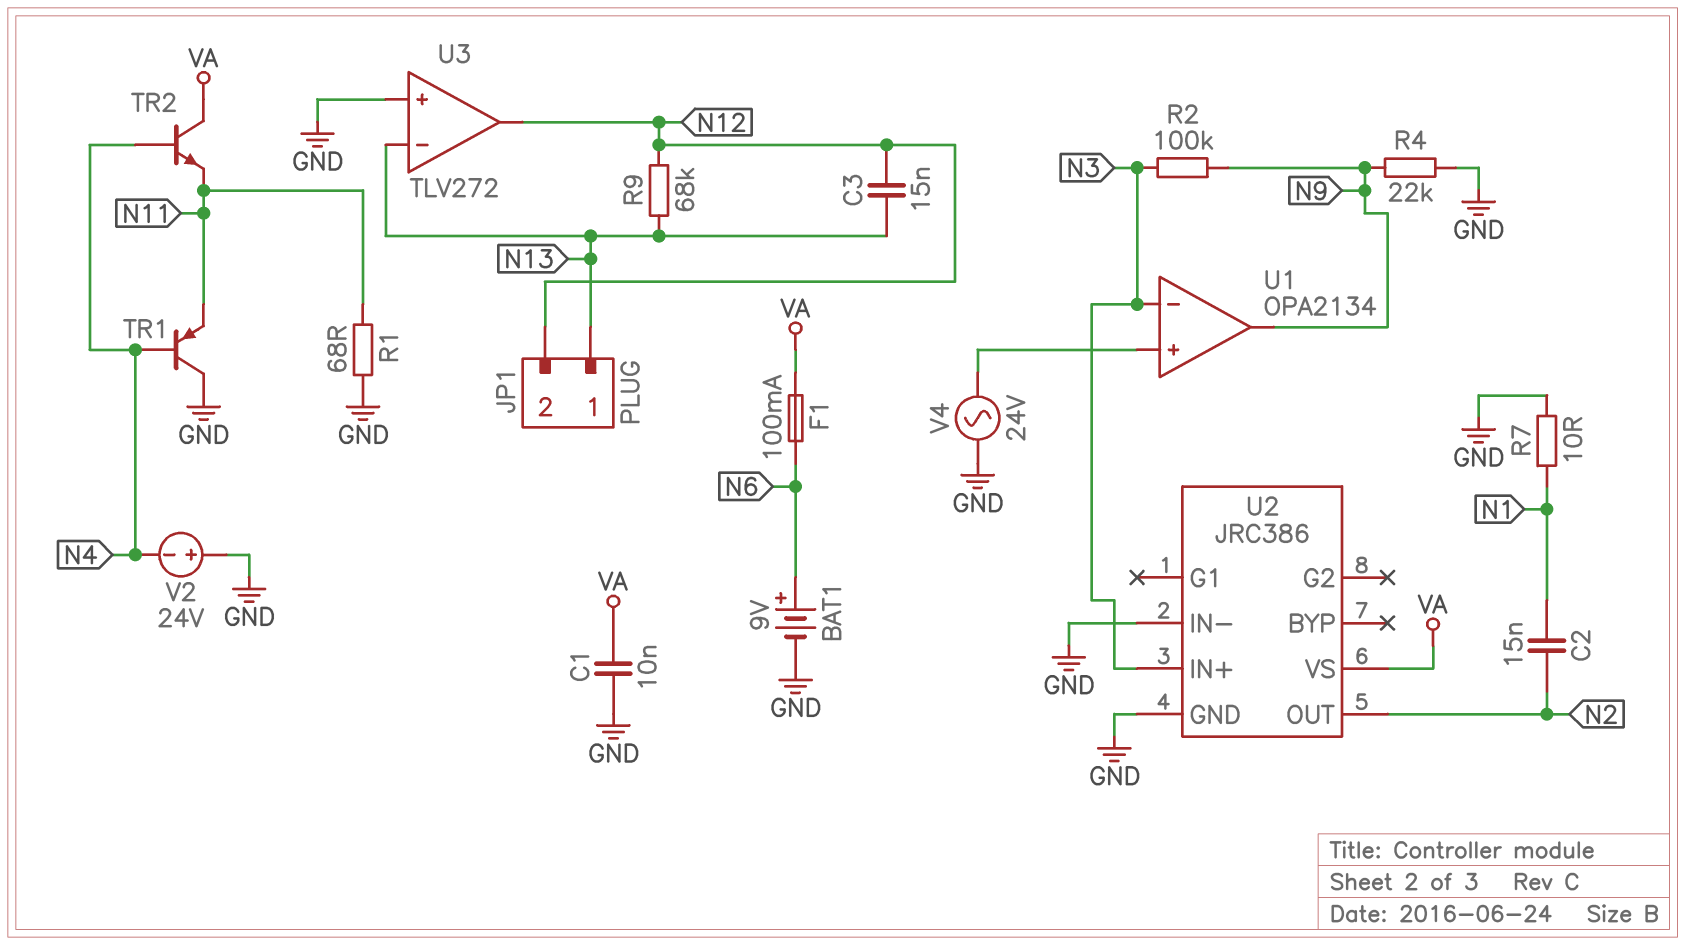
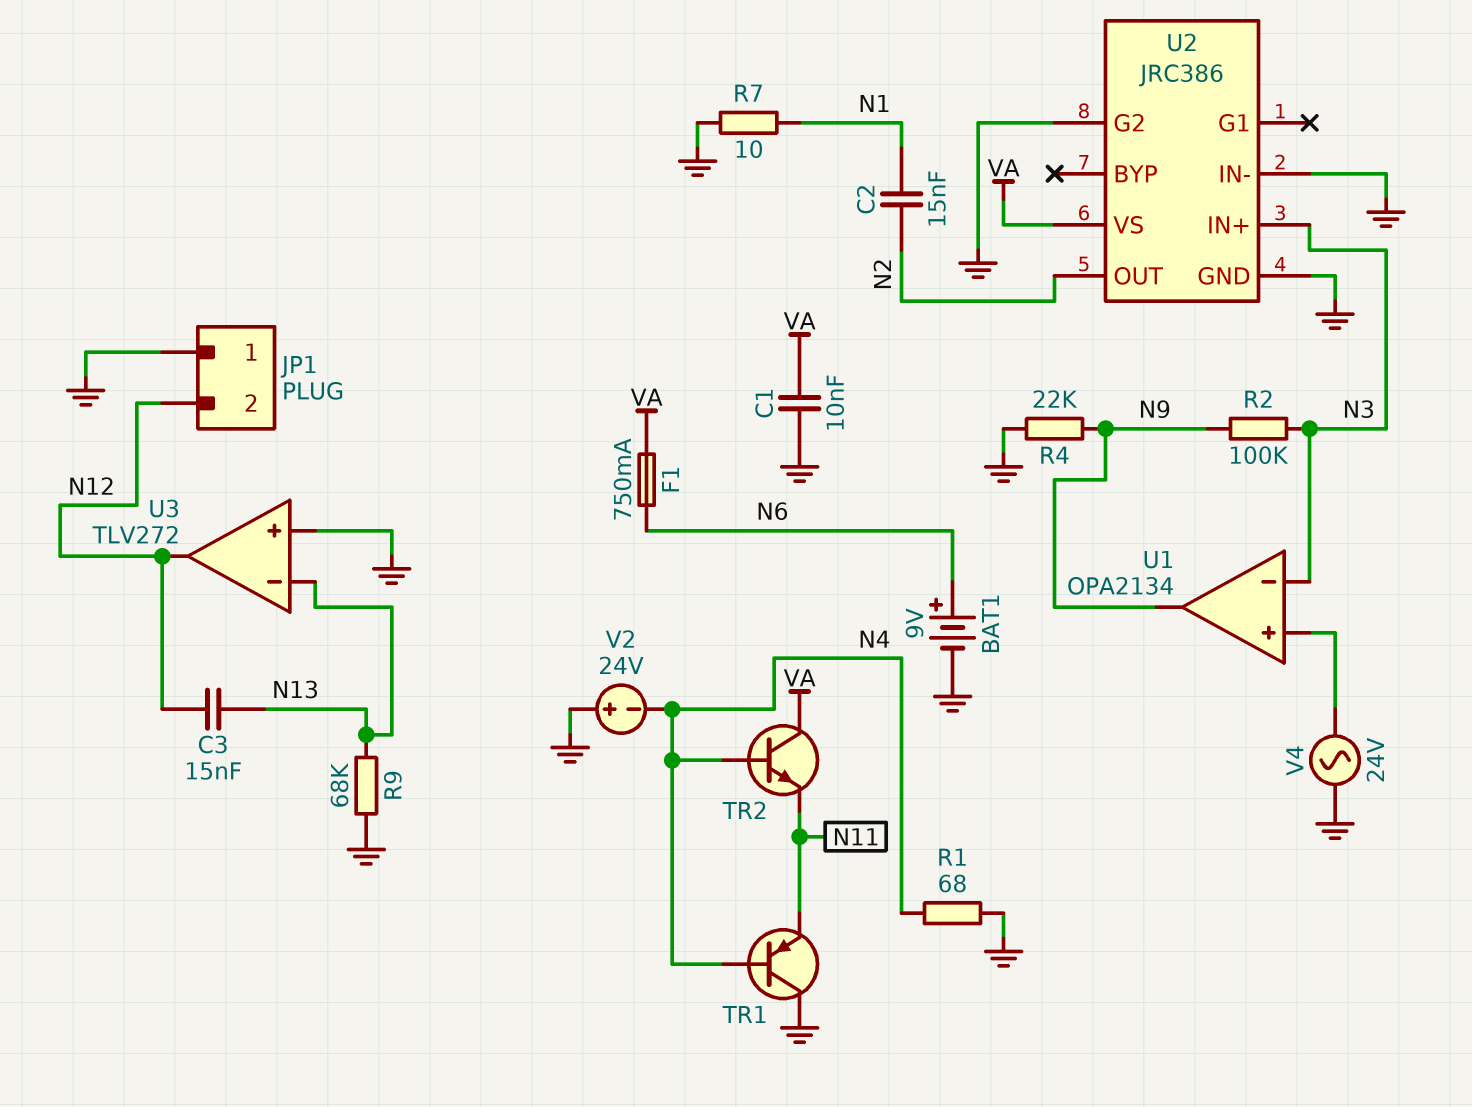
F1: 100mA (N6, VA) -> 750mA (N6, VA)
JP1 pin 1: N13 -> GND
R1: 68 (GND, N11) -> 68 (GND, N4)
R9: 68k (N12, N13) -> 68k (GND, N13)
U2 pin G2: none -> GND

